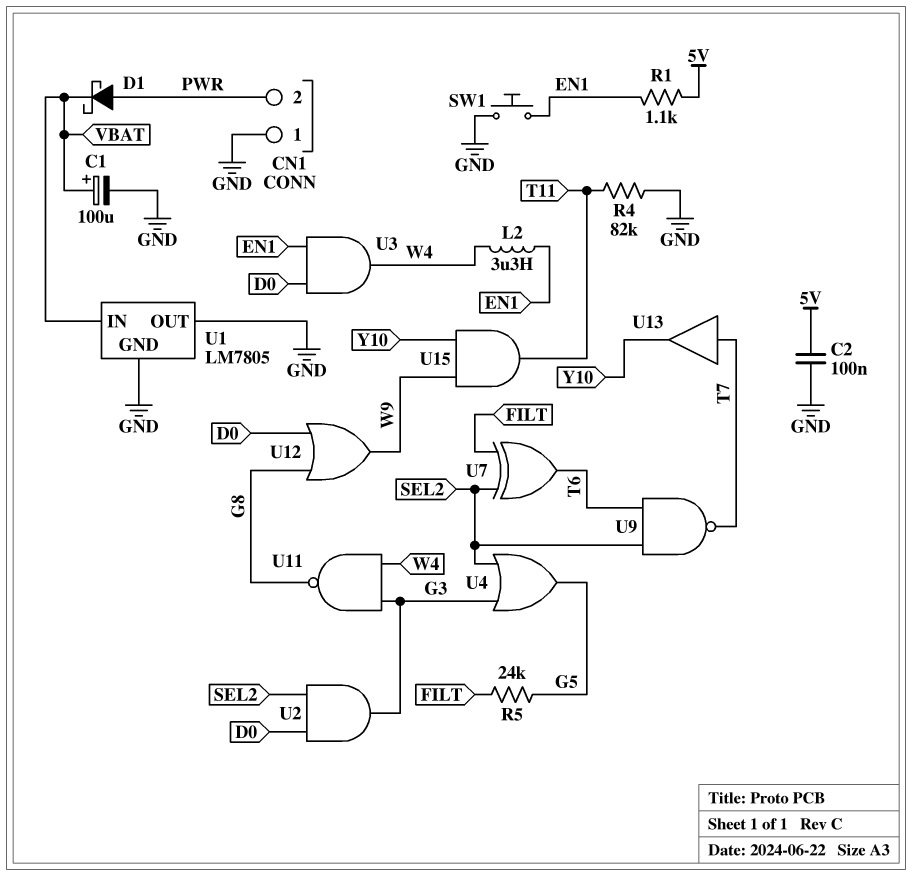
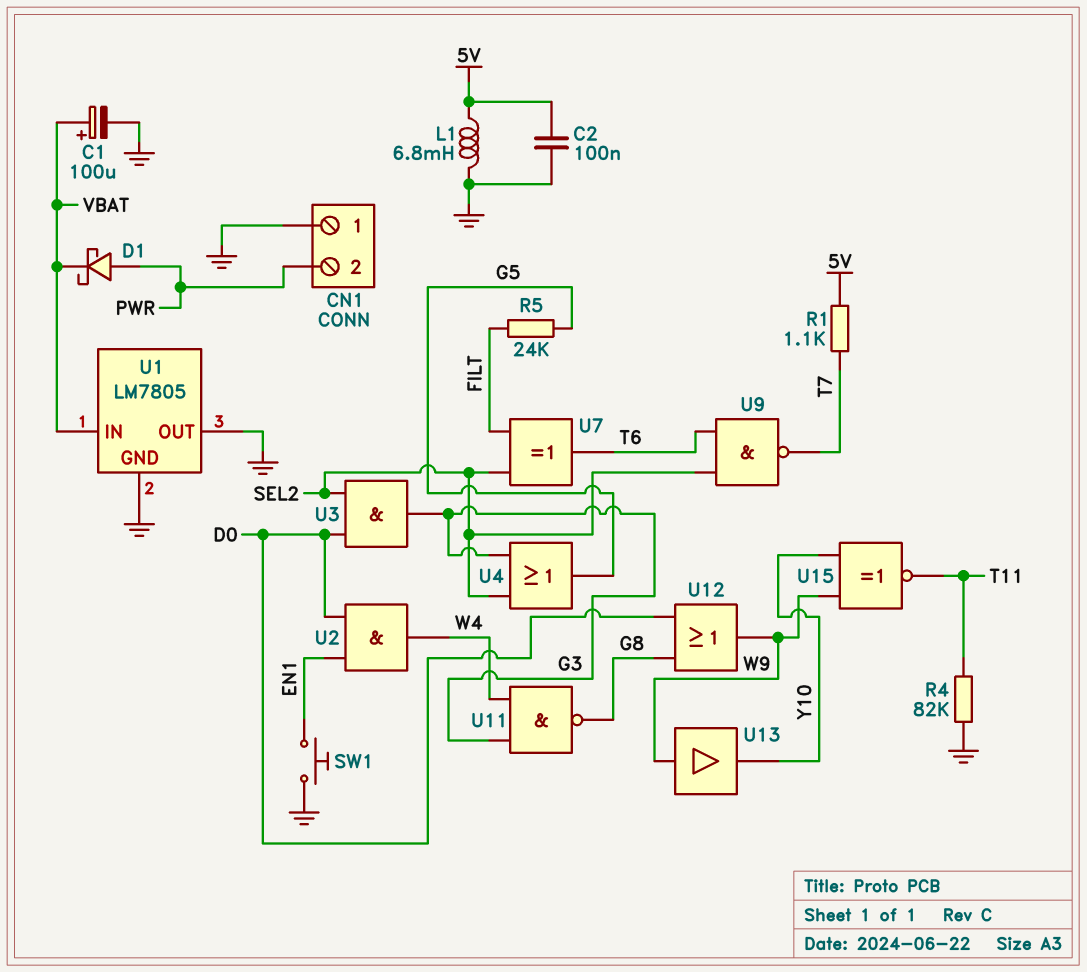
L1: none -> 6.8mH (5V, GND)
L2: 3.3uH (EN1, W4) -> none
R1: 1.1k (5V, EN1) -> 1.1k (5V, T7)
U2: AND (in D0, in SEL2, out G3) -> AND (in D0, in EN1, out W4)
U3: AND (in D0, in EN1, out W4) -> AND (in D0, in SEL2, out G3)
U13: buffer (in T7, out Y10) -> buffer (in W9, out Y10)
U15: AND (in W9, in Y10, out T11) -> XNOR (in W9, in Y10, out T11)

